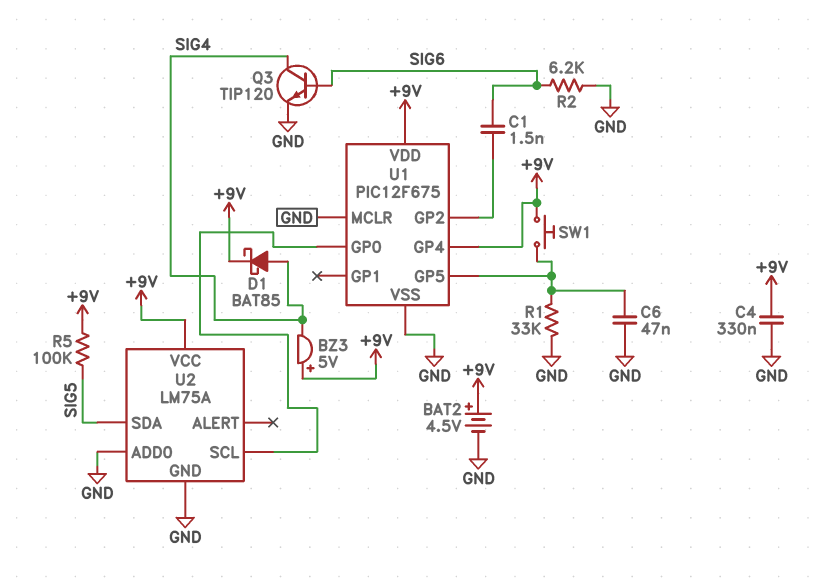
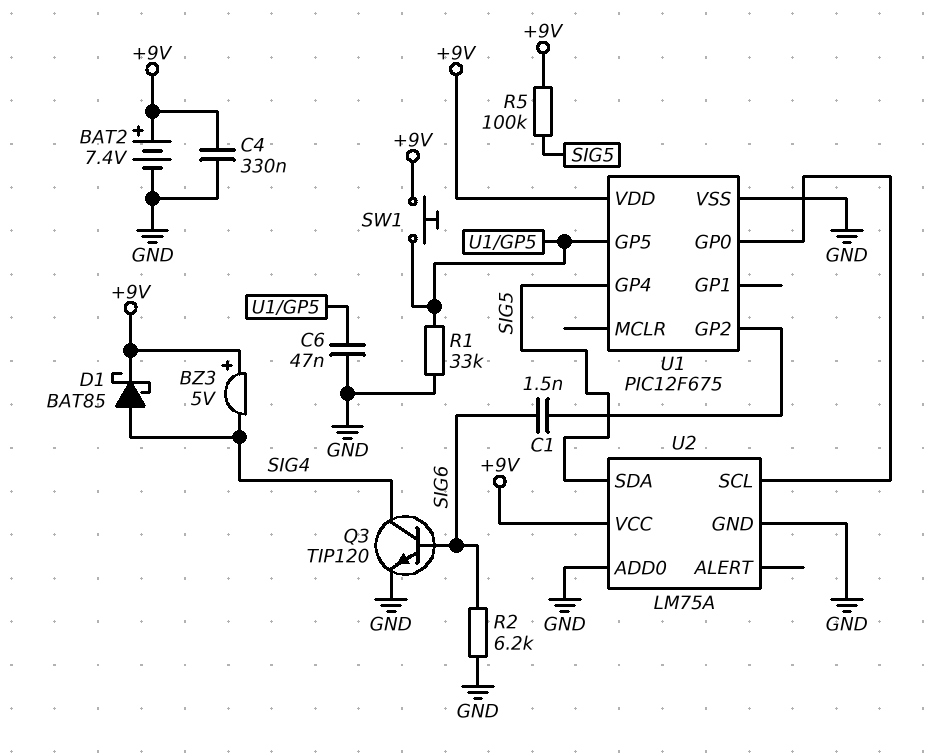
BAT2: 4.5V (plus +9V, minus GND) -> 7.4V (plus +9V, minus GND)
U1 pin GP4: +9V -> SIG5
U1 pin MCLR: GND -> none

